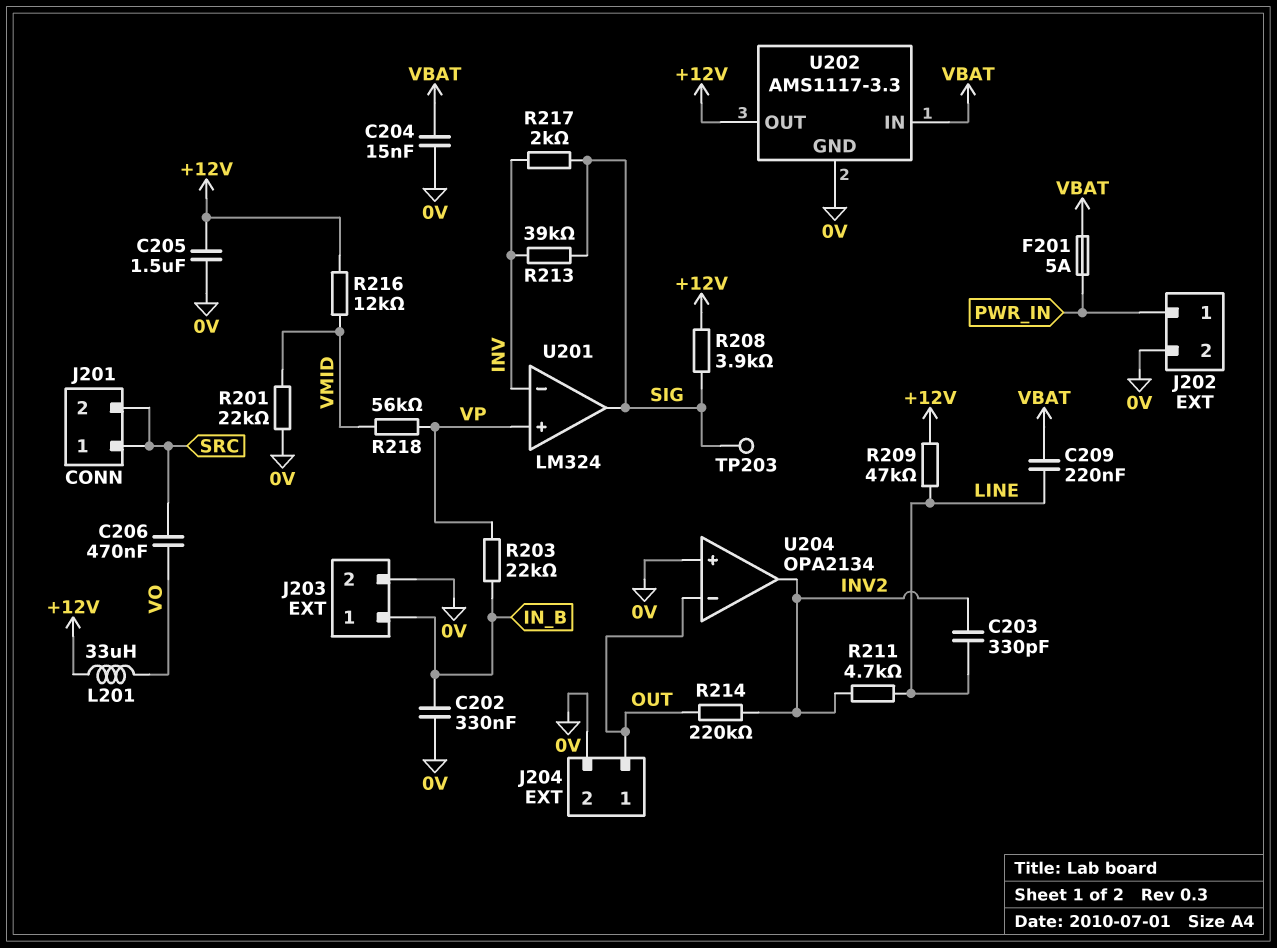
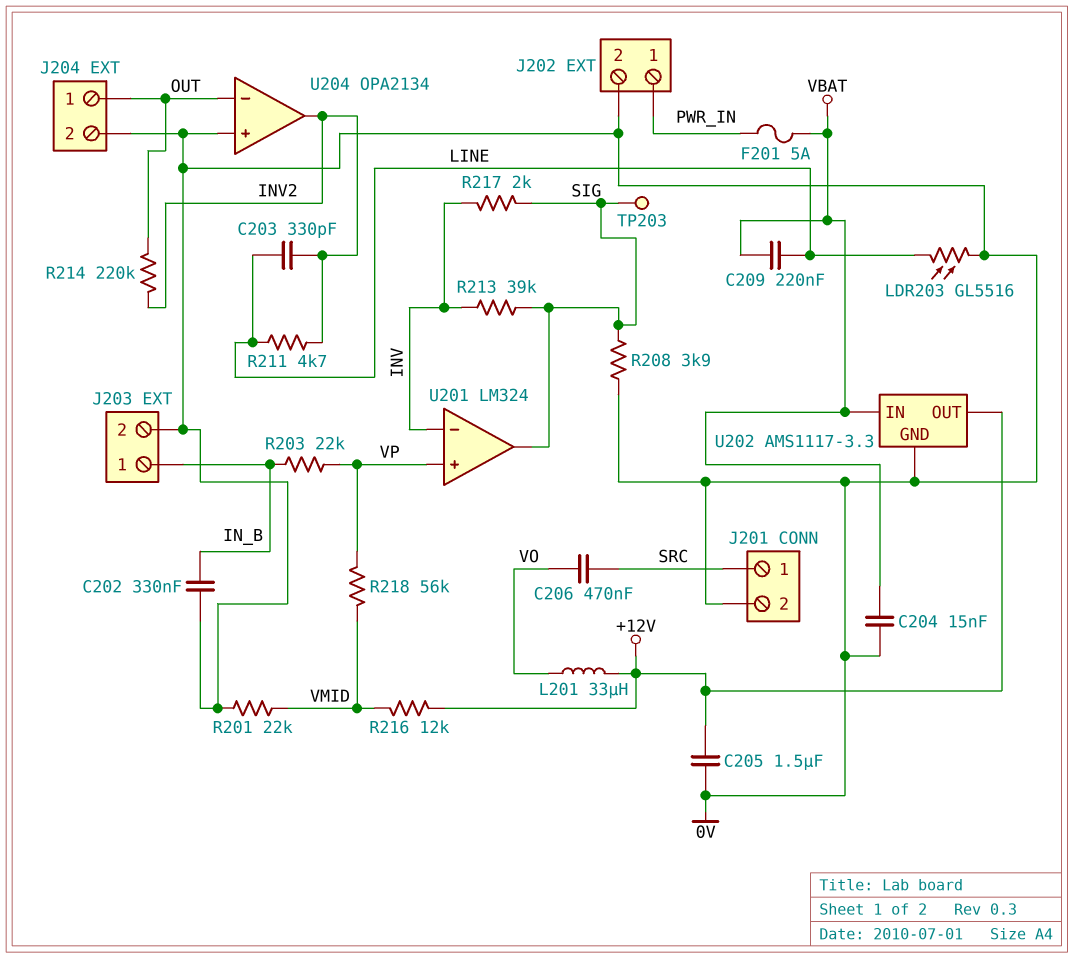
J201 pin 2: SRC -> 0V
LDR203: none -> GL5516 (0V, LINE)
R208: 3.9k (+12V, SIG) -> 3.9k (0V, SIG)
R209: 47k (+12V, LINE) -> none

